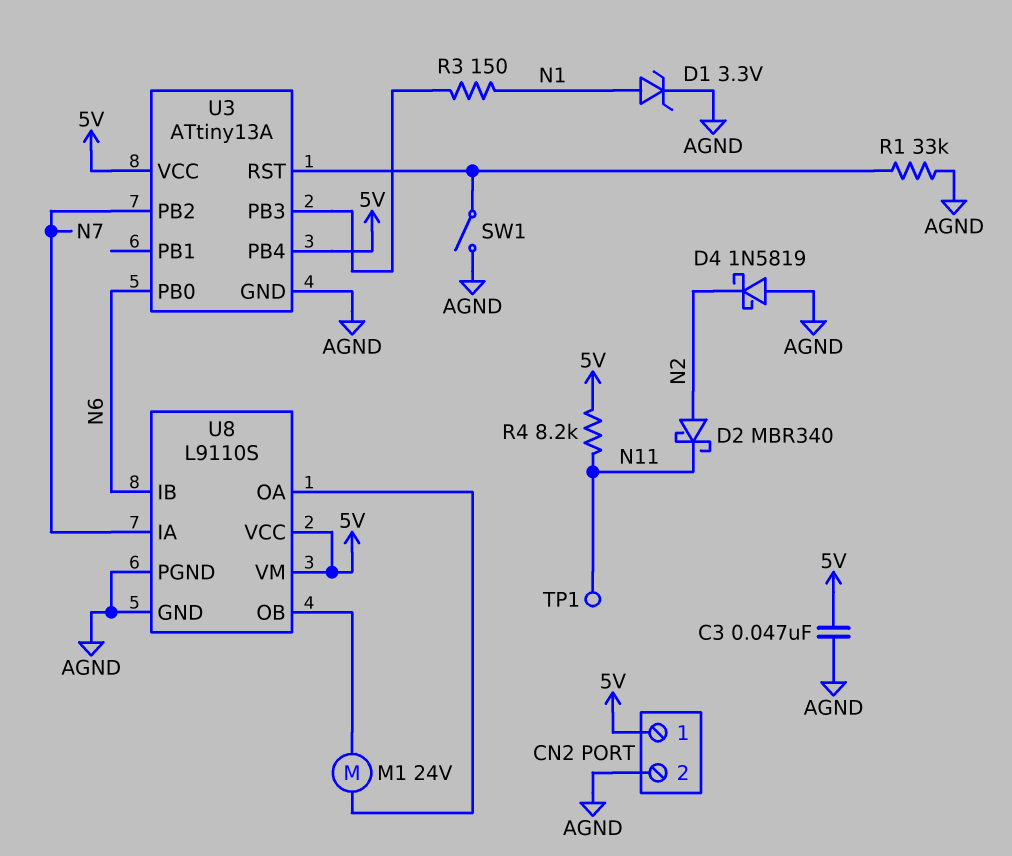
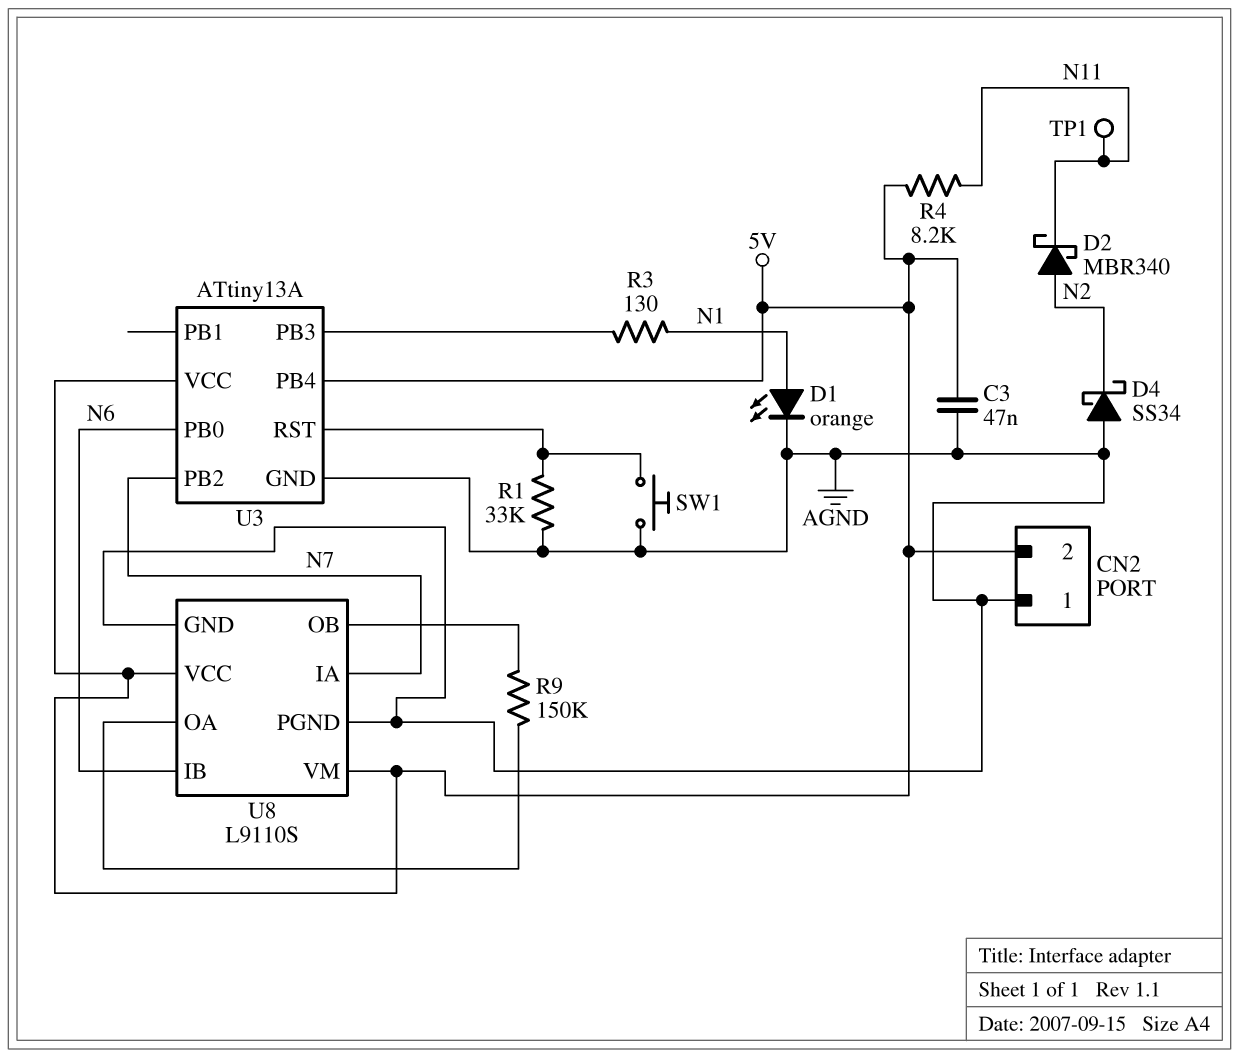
CN2 pin 1: 5V -> AGND
CN2 pin 2: AGND -> 5V
D1: zener 3.3V (A N1, K AGND) -> LED orange (A N1, K AGND)
D4: schottky 1N5819 (A AGND, K N2) -> schottky SS34 (A AGND, K N2)
M1: motor 24V (U8/OA, U8/OB) -> none
R3: 150 (N1, U3/PB3) -> 130 (N1, U3/PB3)
R9: none -> 150k (U8/OA, U8/OB)
SW1: switch (AGND, U3/RST) -> button (AGND, U3/RST)

